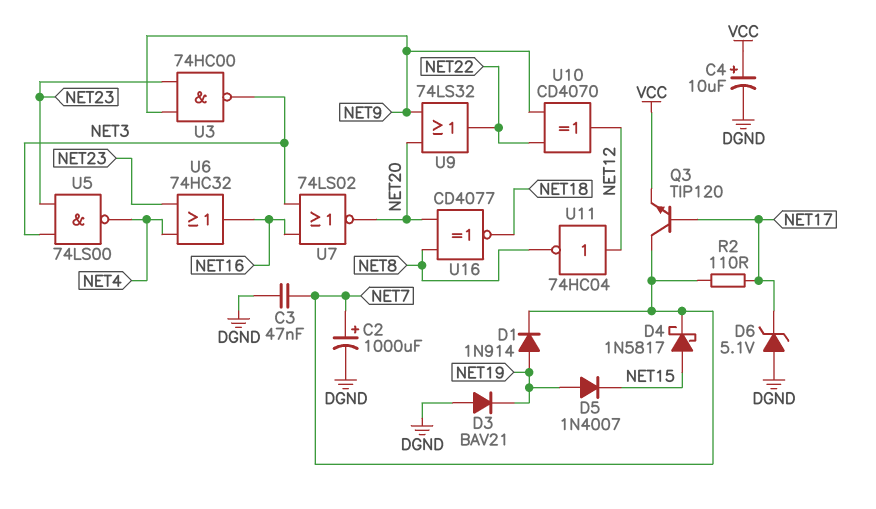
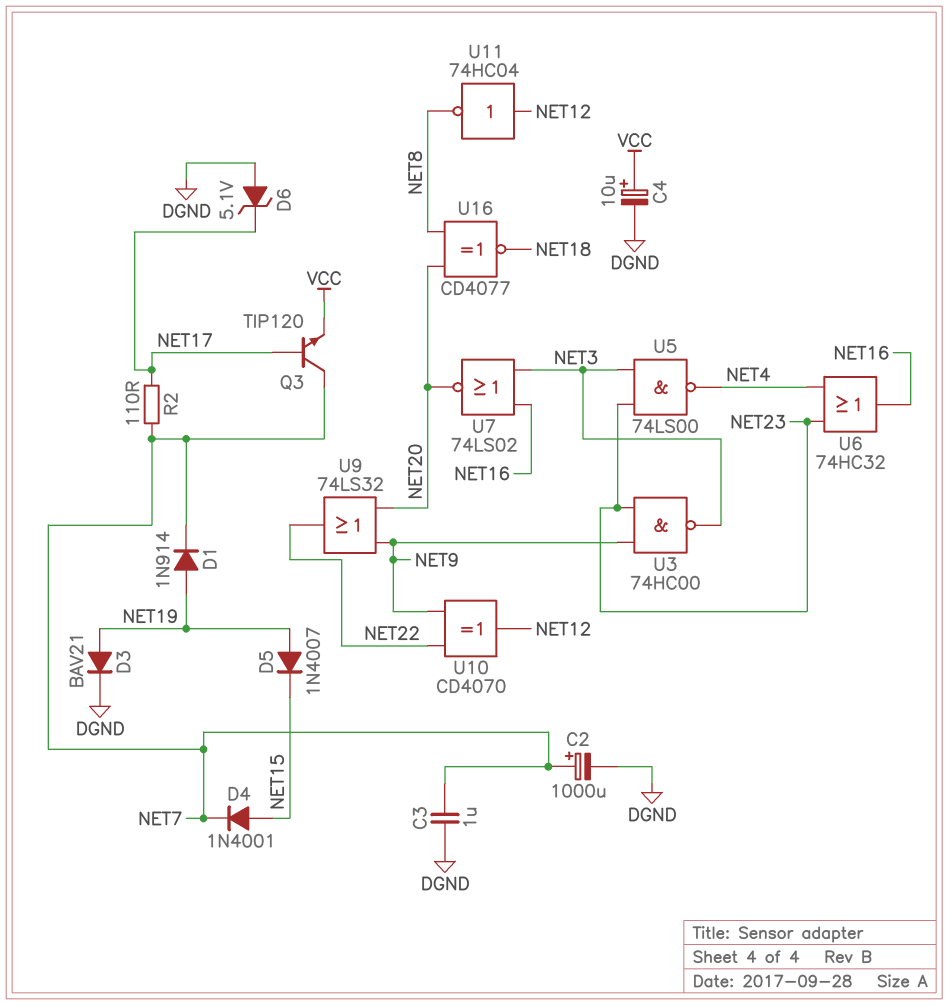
C3: 47nF (DGND, NET7) -> 1uF (DGND, NET7)
D3: diode BAV21 (A DGND, K NET19) -> diode BAV21 (A NET19, K DGND)
D4: schottky 1N5817 (A NET15, K NET7) -> diode 1N4001 (A NET15, K NET7)

